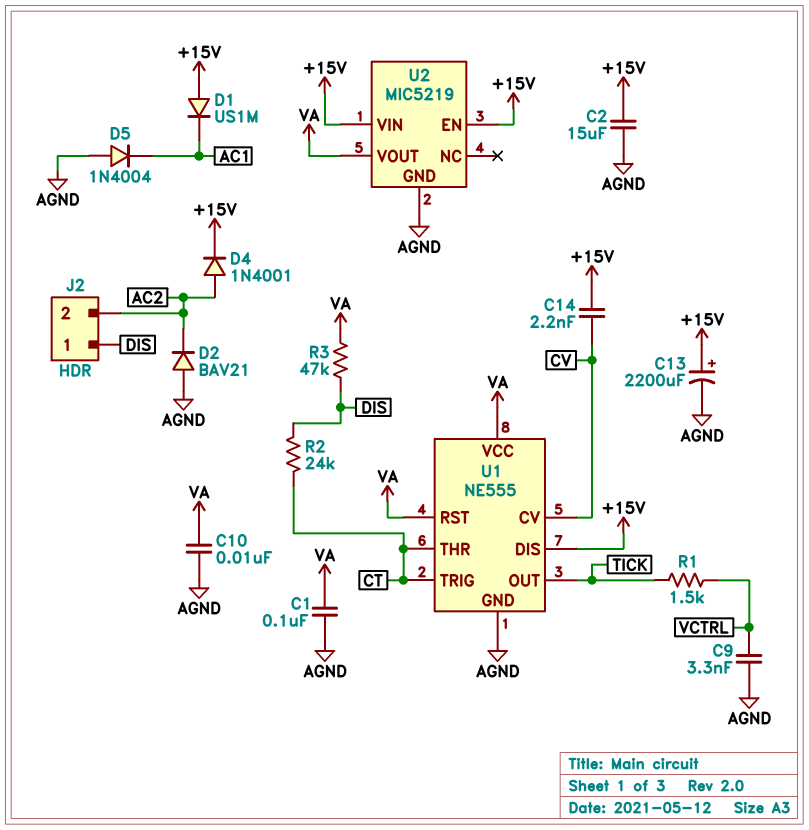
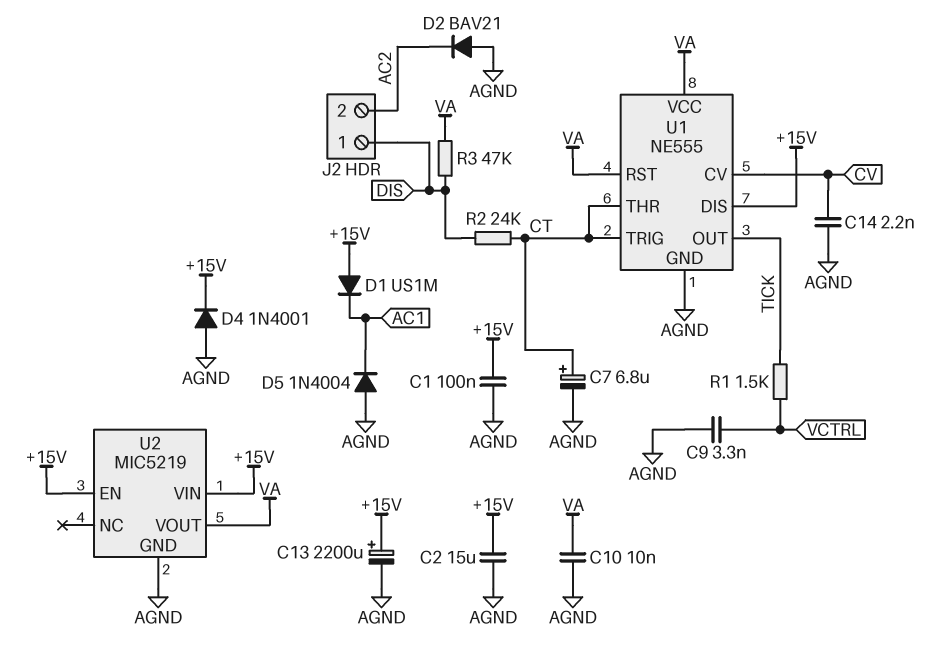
C1: 100nF (AGND, VA) -> 100nF (+15V, AGND)
C7: none -> 6.8uF (plus CT, minus AGND)
C14: 2.2nF (+15V, CV) -> 2.2nF (AGND, CV)
D4: diode 1N4001 (A AC2, K +15V) -> diode 1N4001 (A AGND, K +15V)

